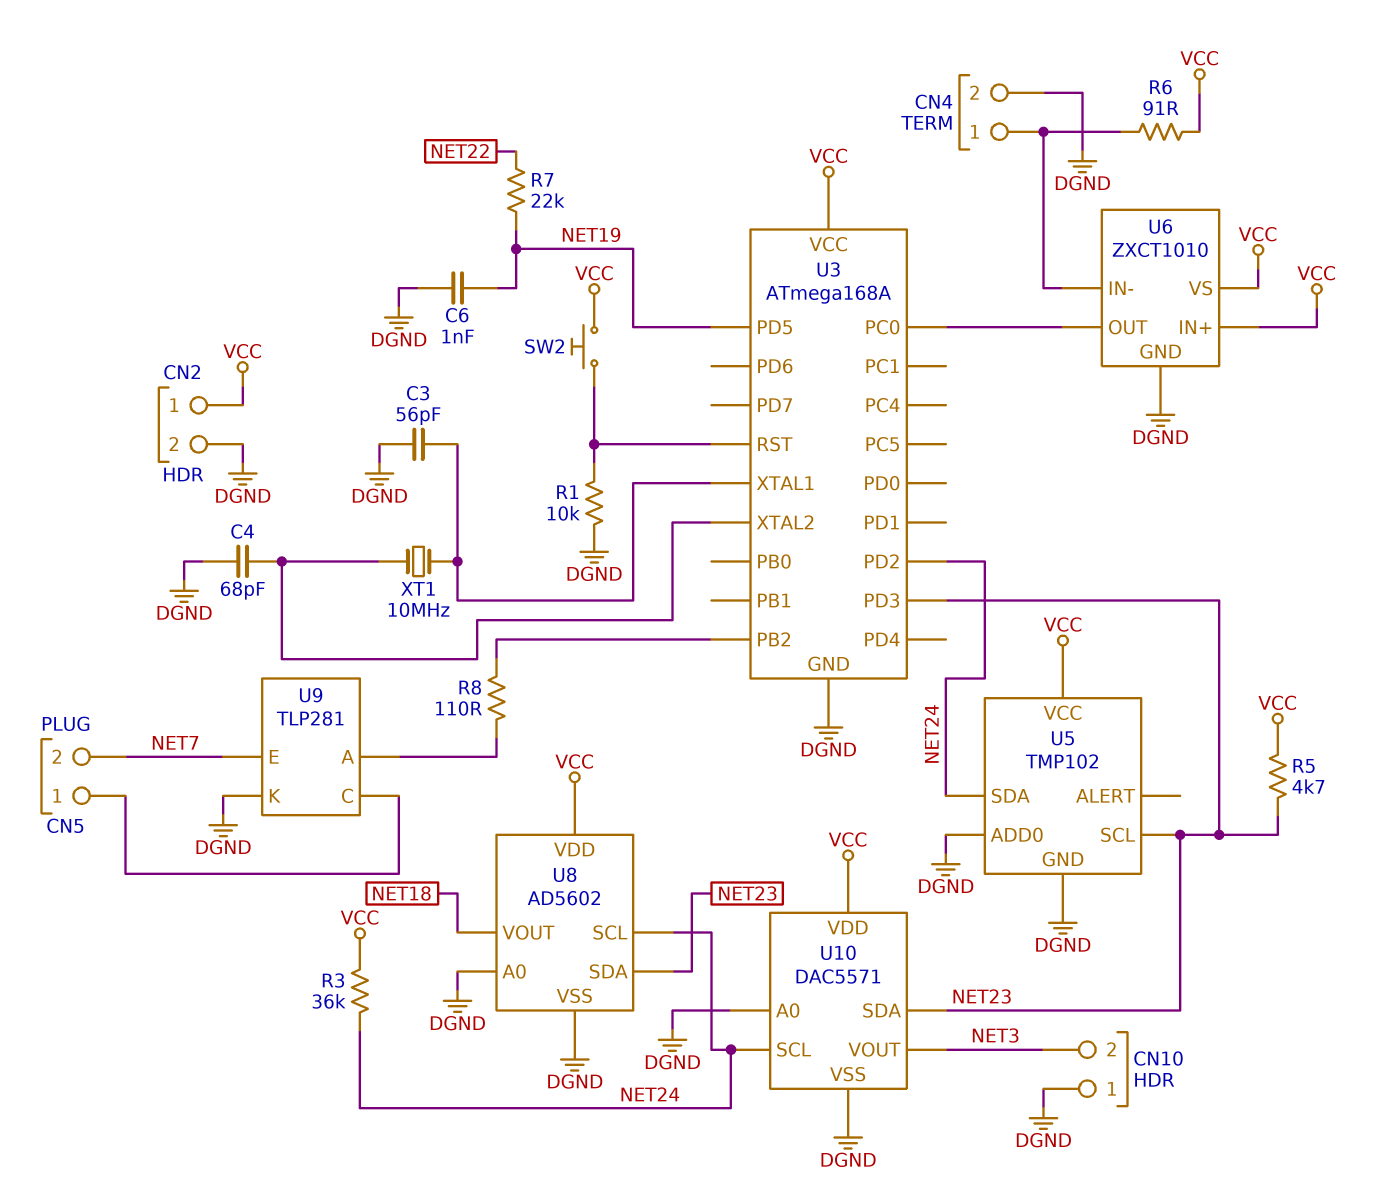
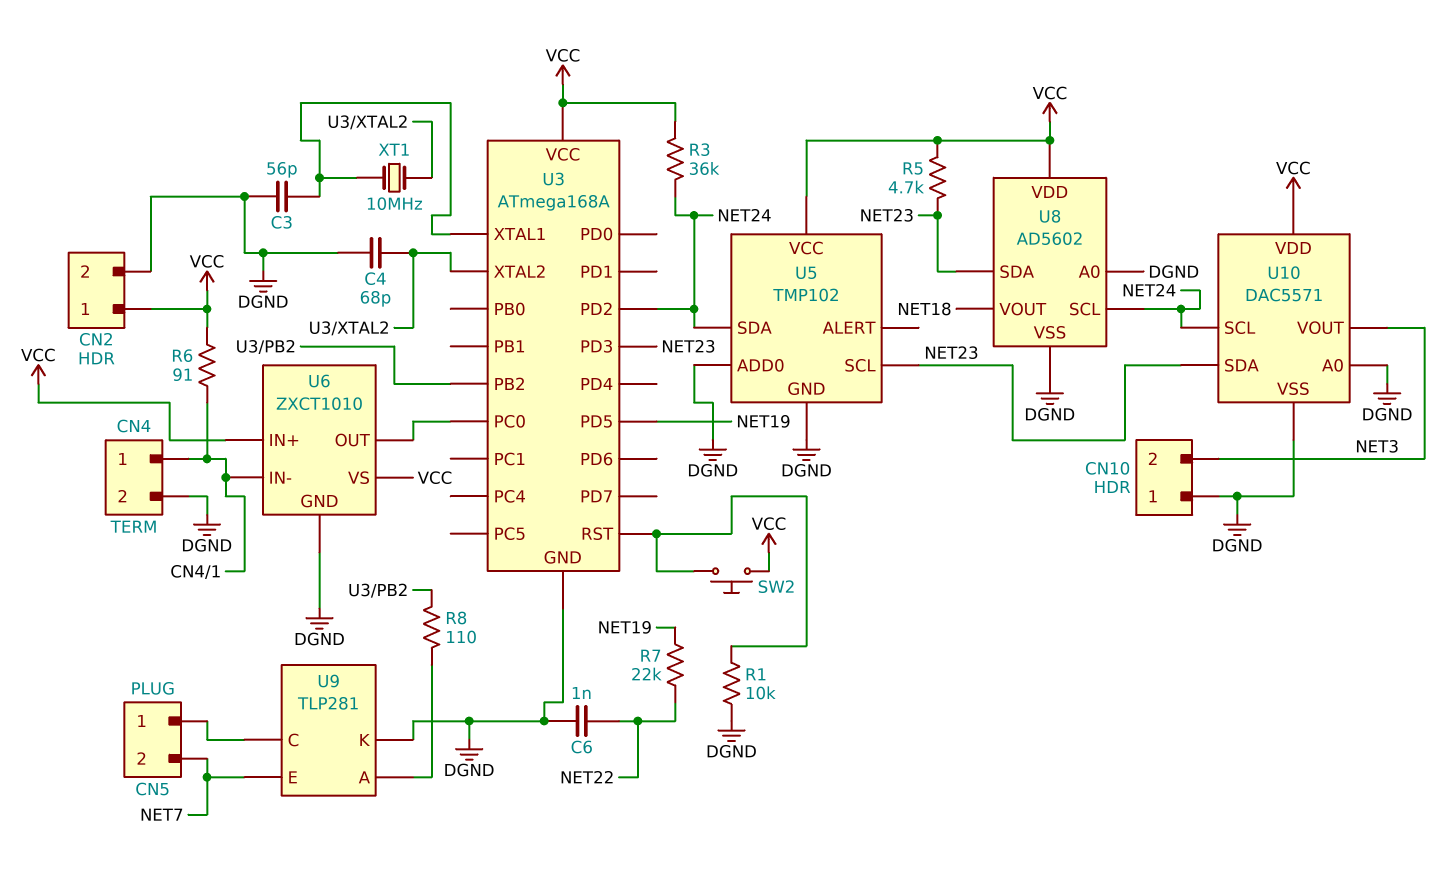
C6: 1nF (DGND, NET19) -> 1nF (DGND, NET22)

